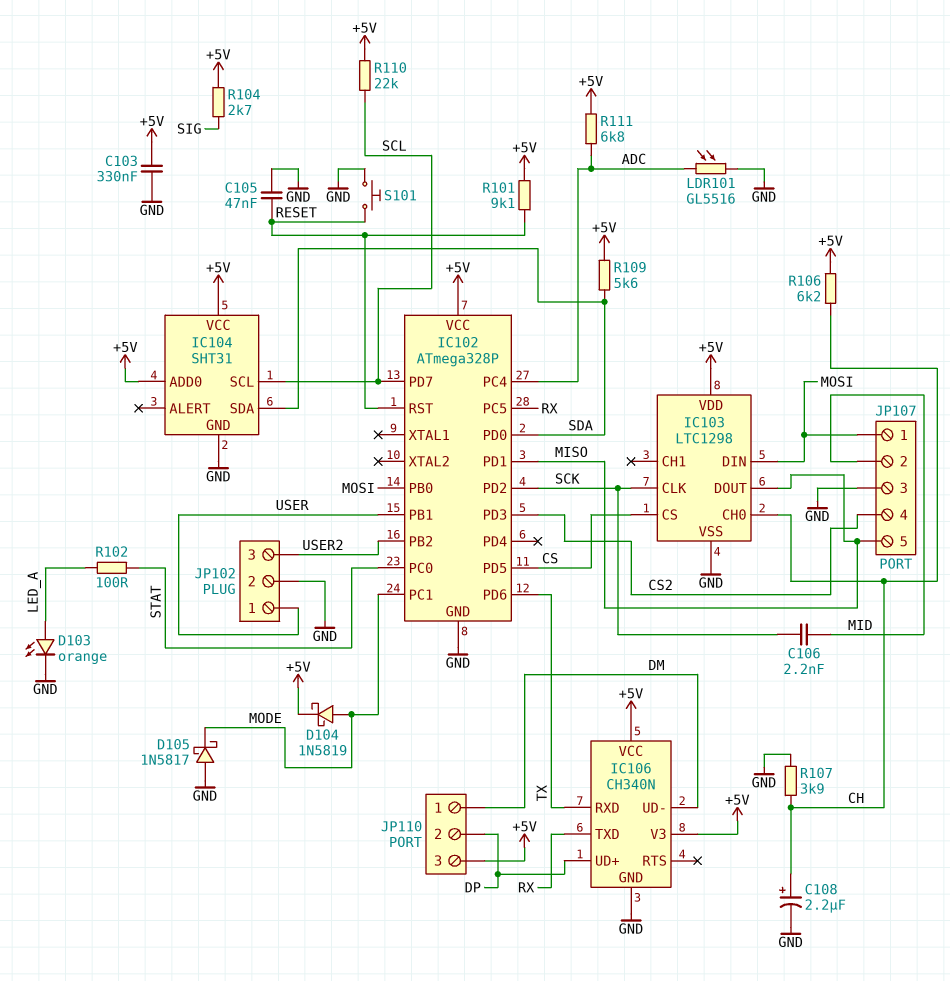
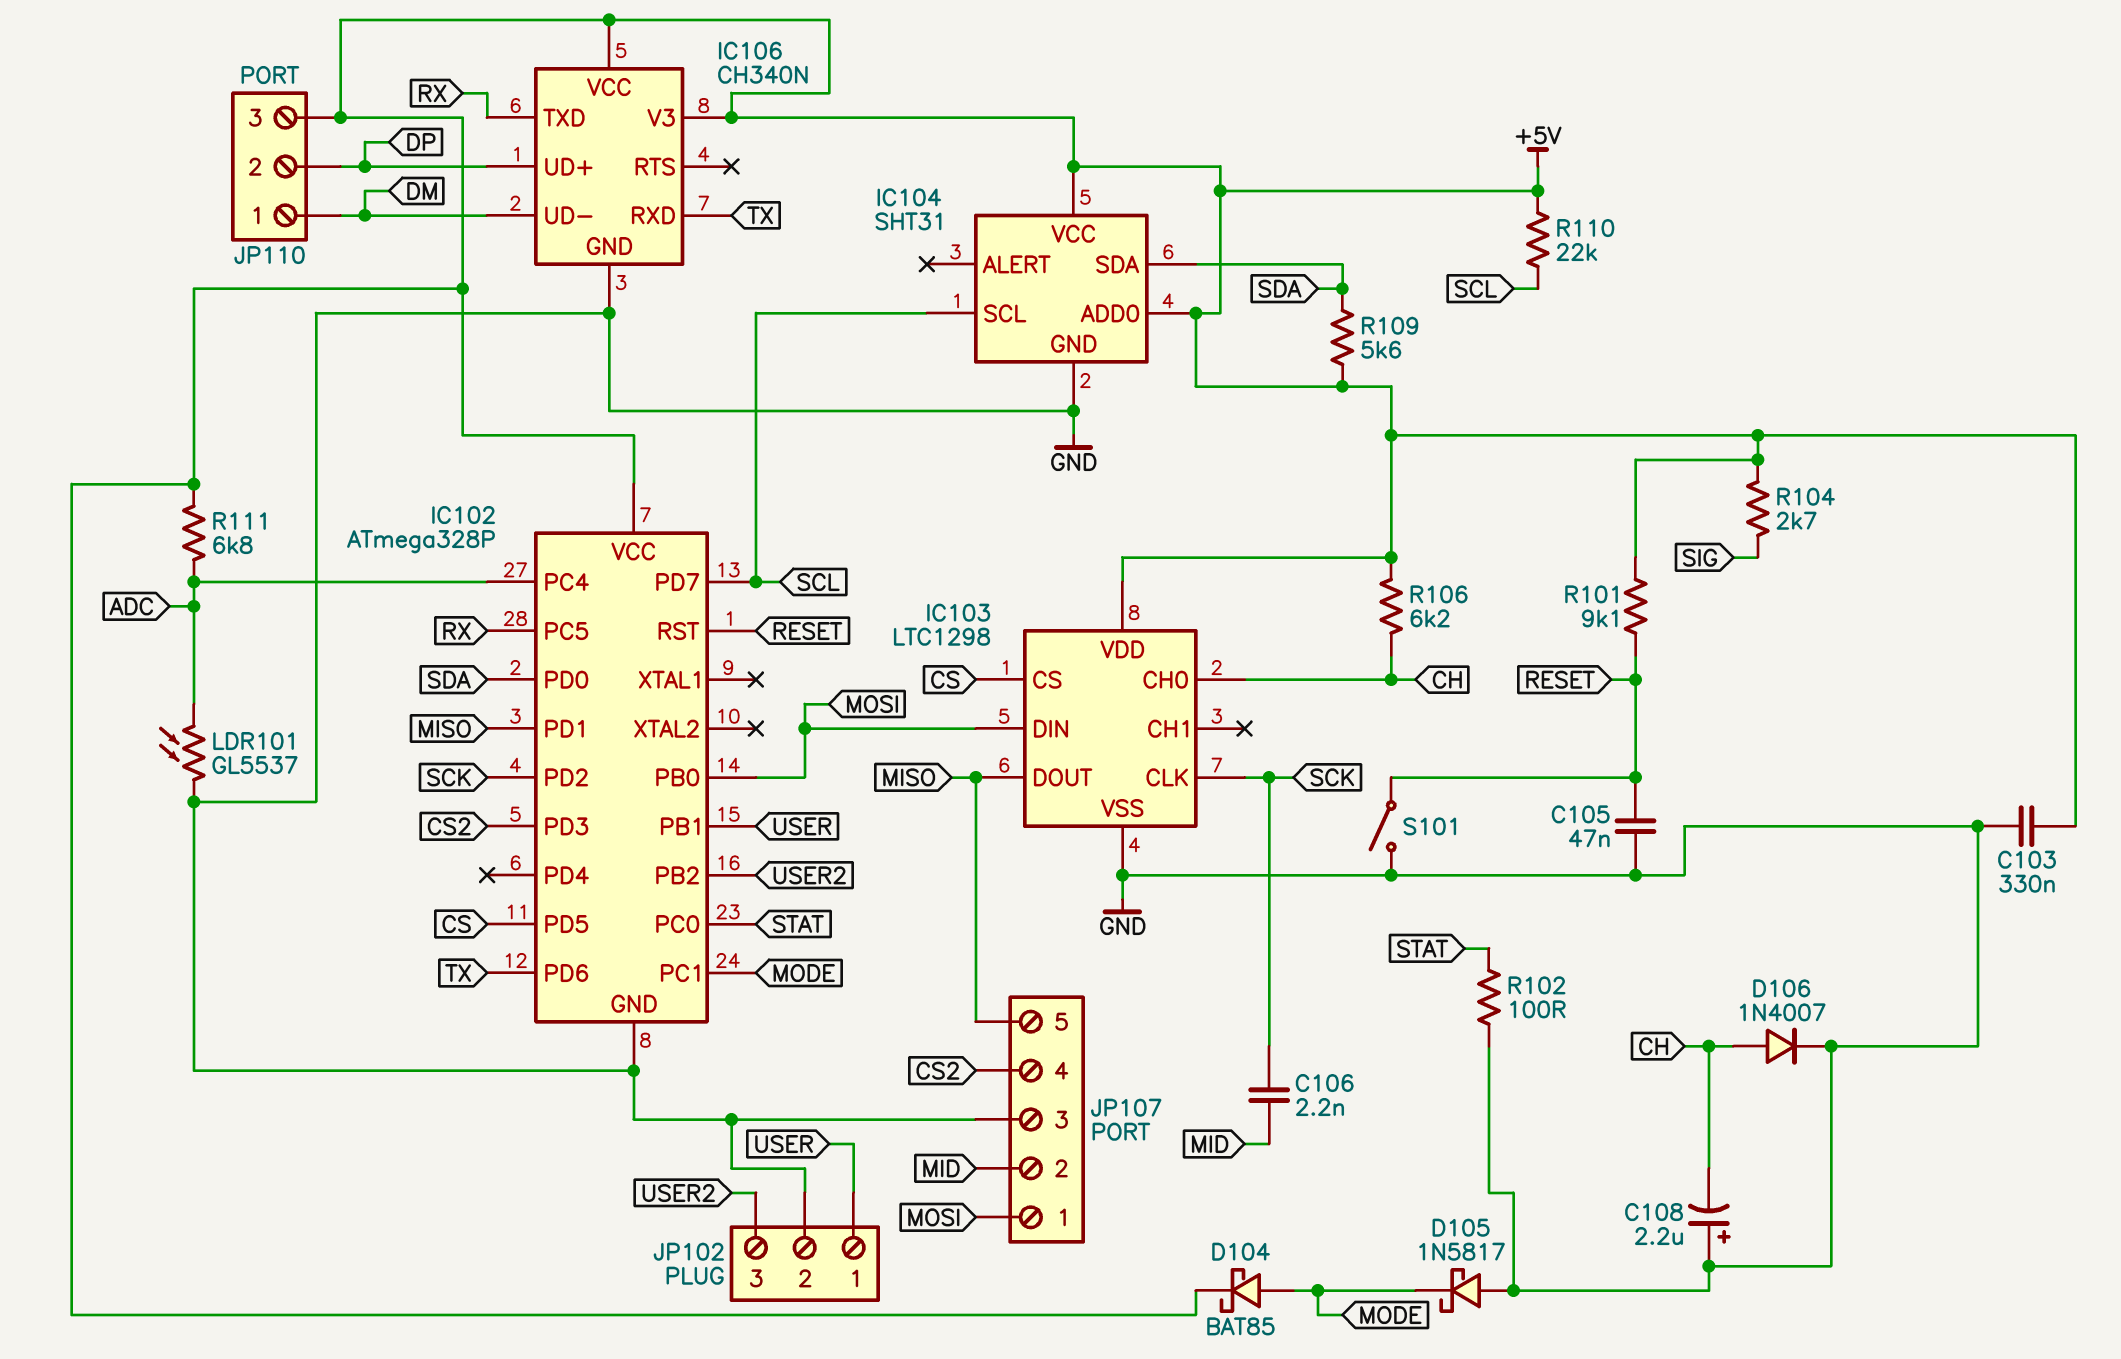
C108: 2.2uF (plus CH, minus GND) -> 2.2uF (plus GND, minus CH)
D103: LED orange (A LED_A, K GND) -> none
D104: schottky 1N5819 (A MODE, K +5V) -> schottky BAT85 (A MODE, K +5V)
D106: none -> diode 1N4007 (A CH, K GND)
LDR101: GL5516 (ADC, GND) -> GL5537 (ADC, GND)
R102: 100 (LED_A, STAT) -> 100 (GND, STAT)
R107: 3.9k (CH, GND) -> none
S101: button (GND, RESET) -> switch (GND, RESET)

